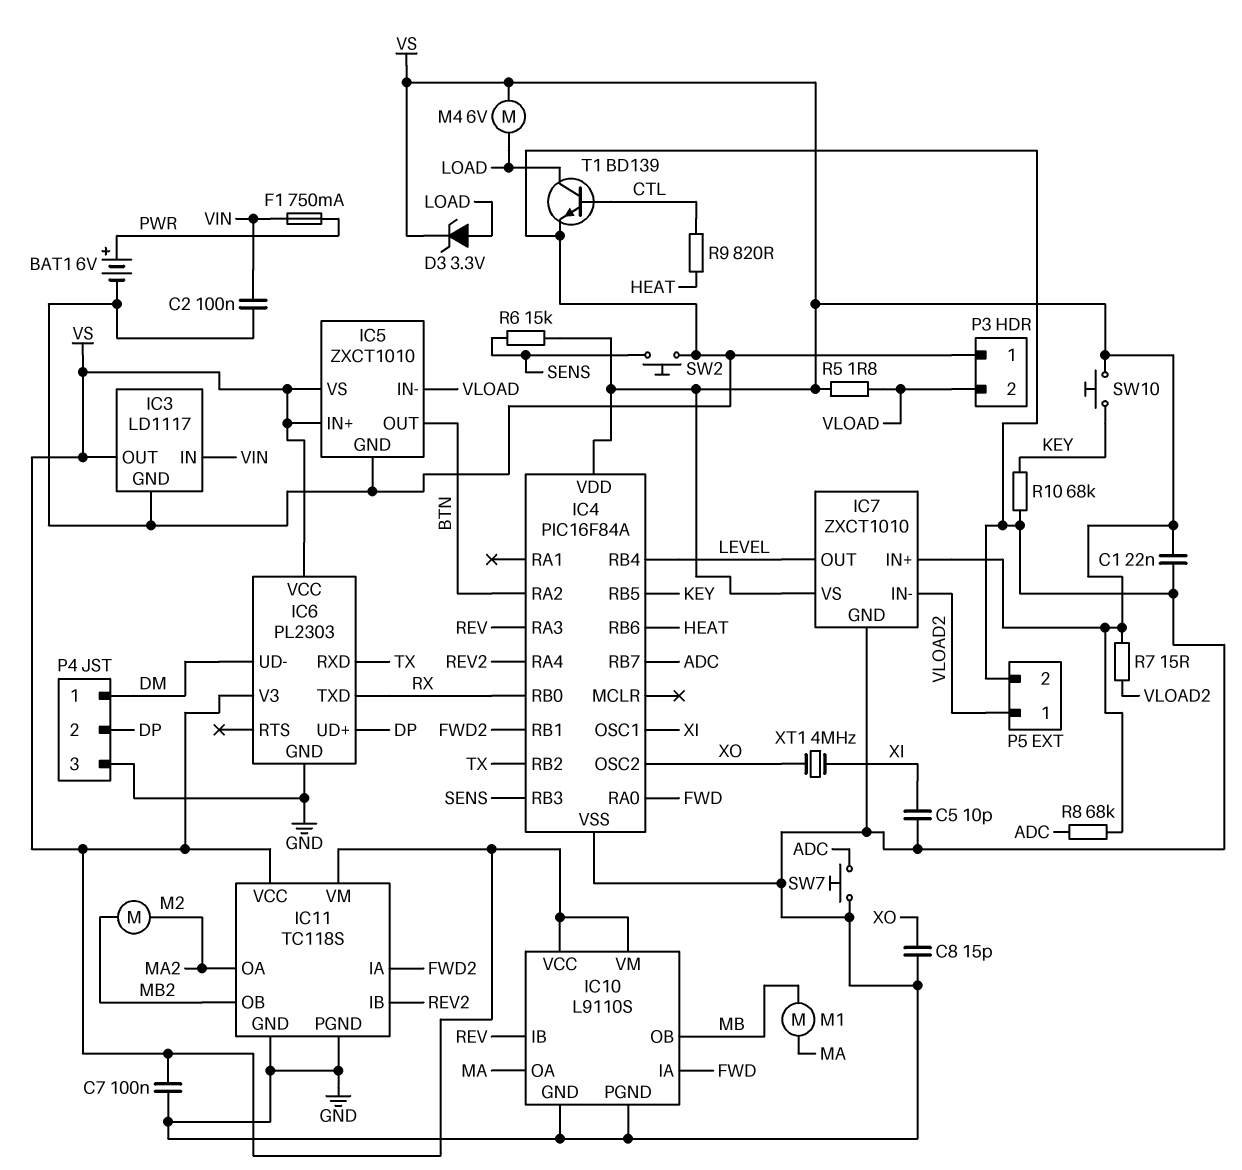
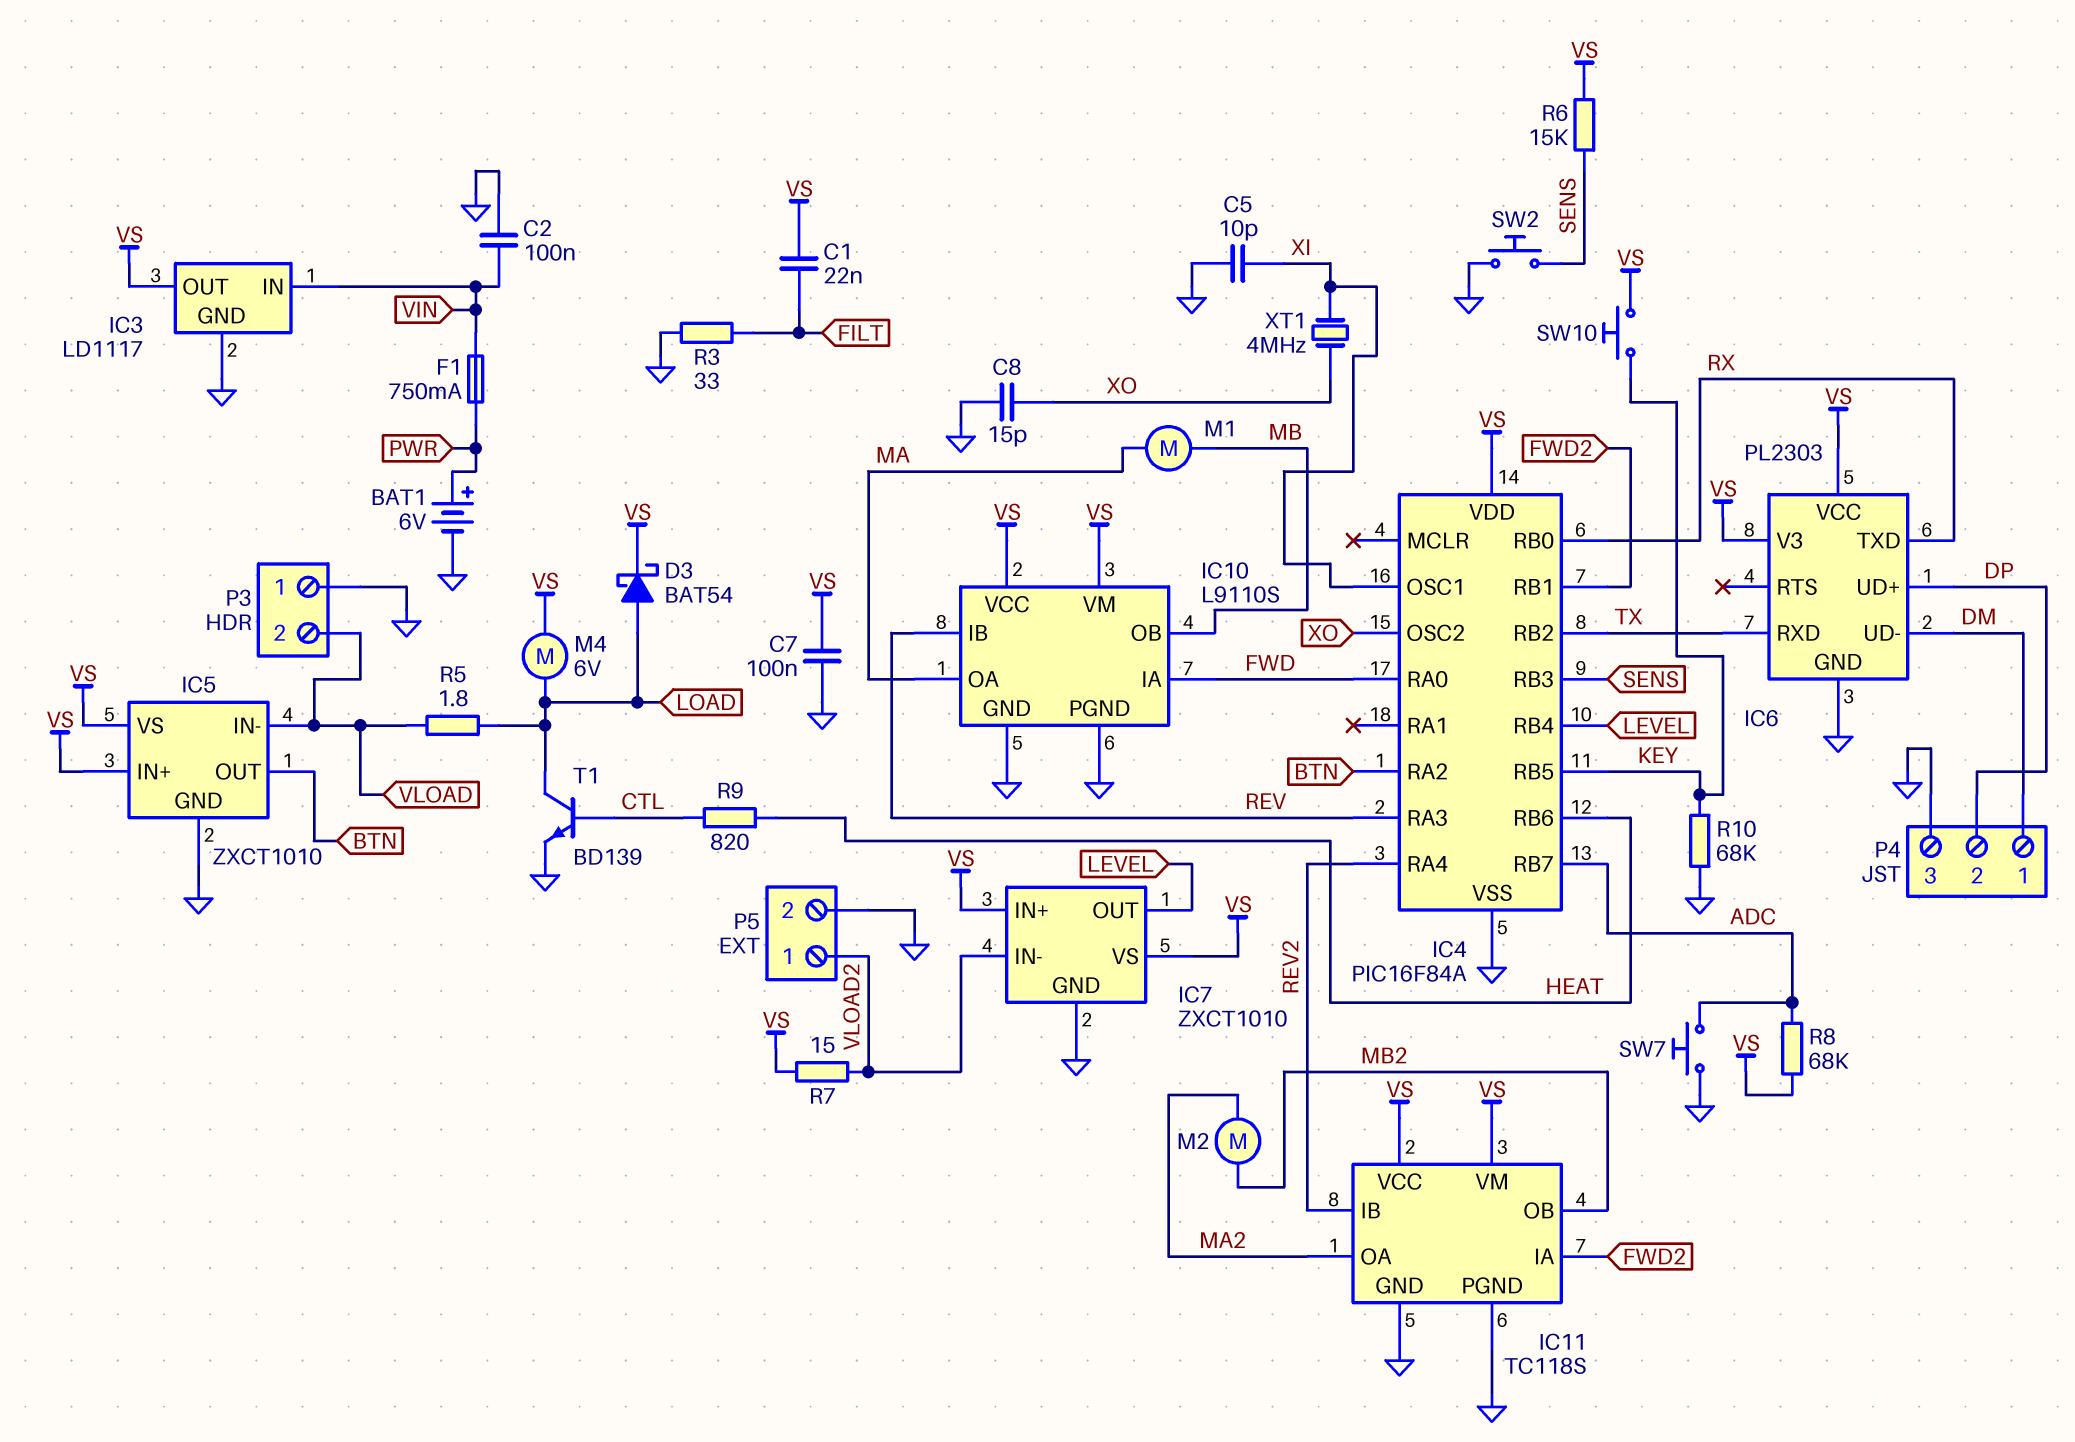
C1: 22nF (GND, VS) -> 22nF (FILT, VS)
D3: zener 3.3V (A LOAD, K VS) -> schottky BAT54 (A LOAD, K VS)
R3: none -> 33 (FILT, GND)
R5: 1.8 (VLOAD, VS) -> 1.8 (LOAD, VLOAD)

